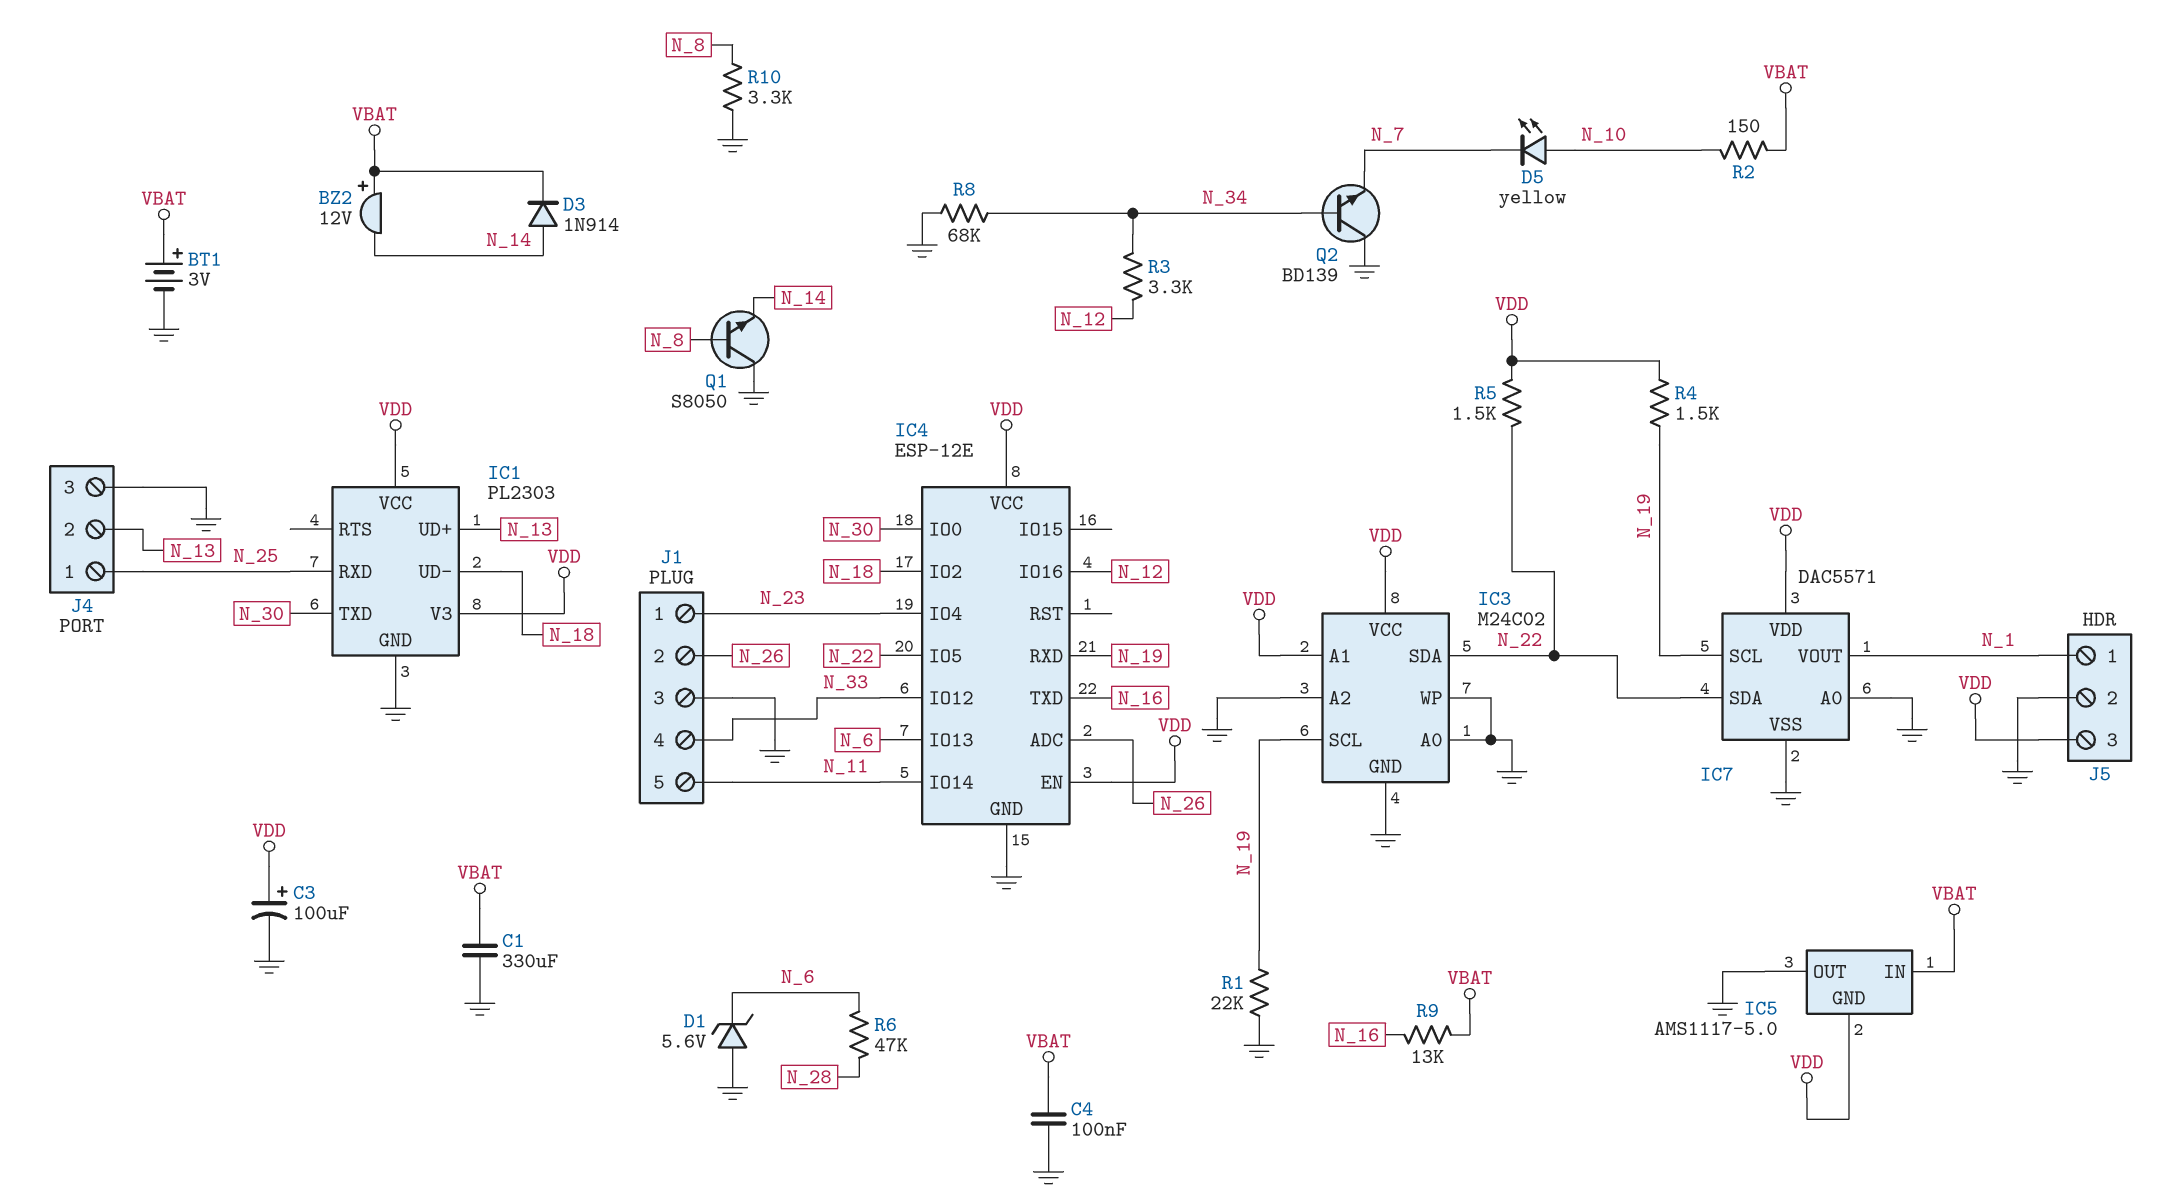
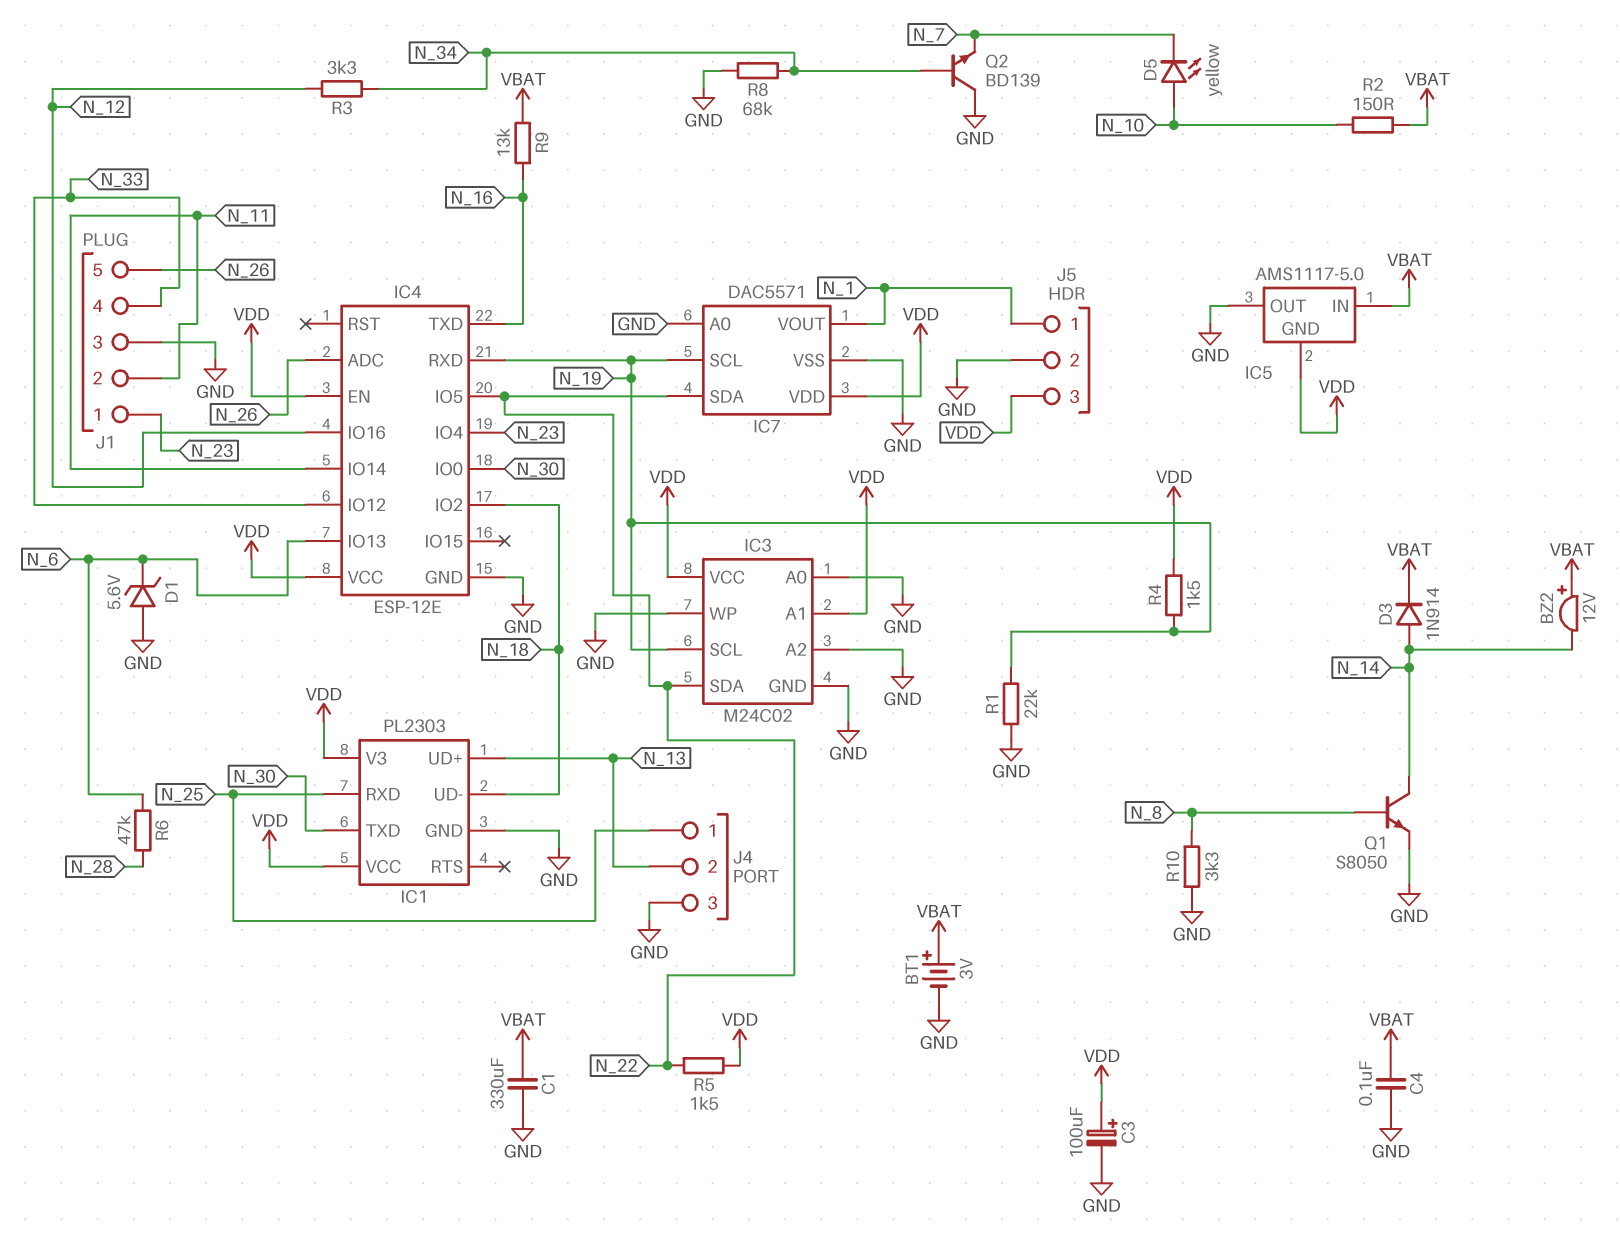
J1 pin 2: N_26 -> N_11
J1 pin 5: N_11 -> N_26
Q1: NPN S8050 (B N_8, C GND, E N_14) -> NPN S8050 (B N_8, C N_14, E GND)

